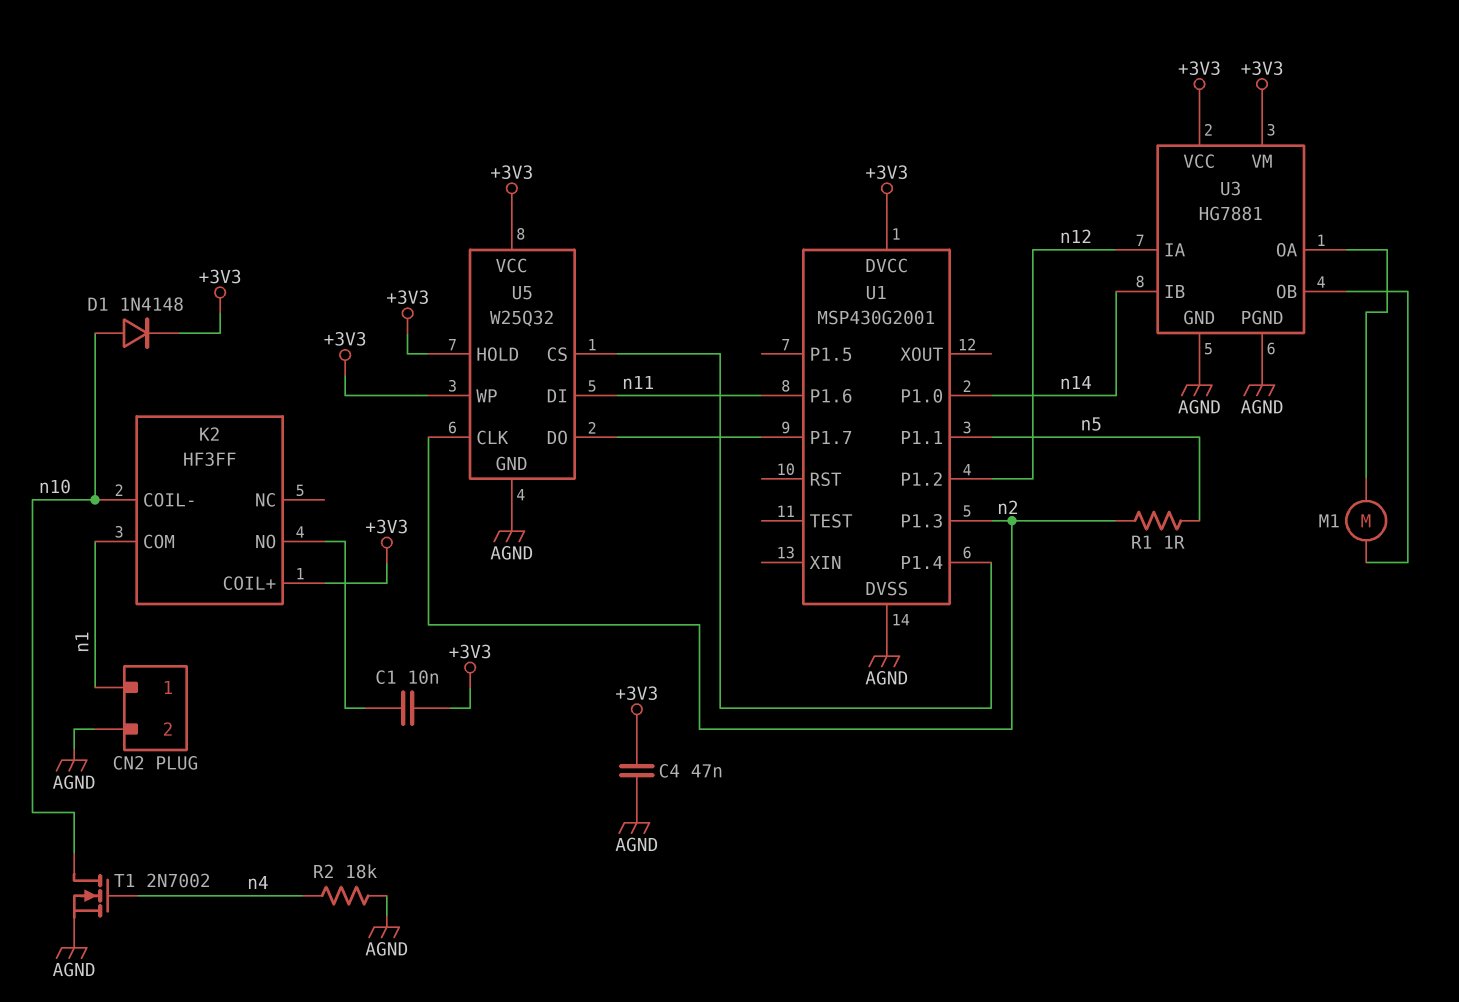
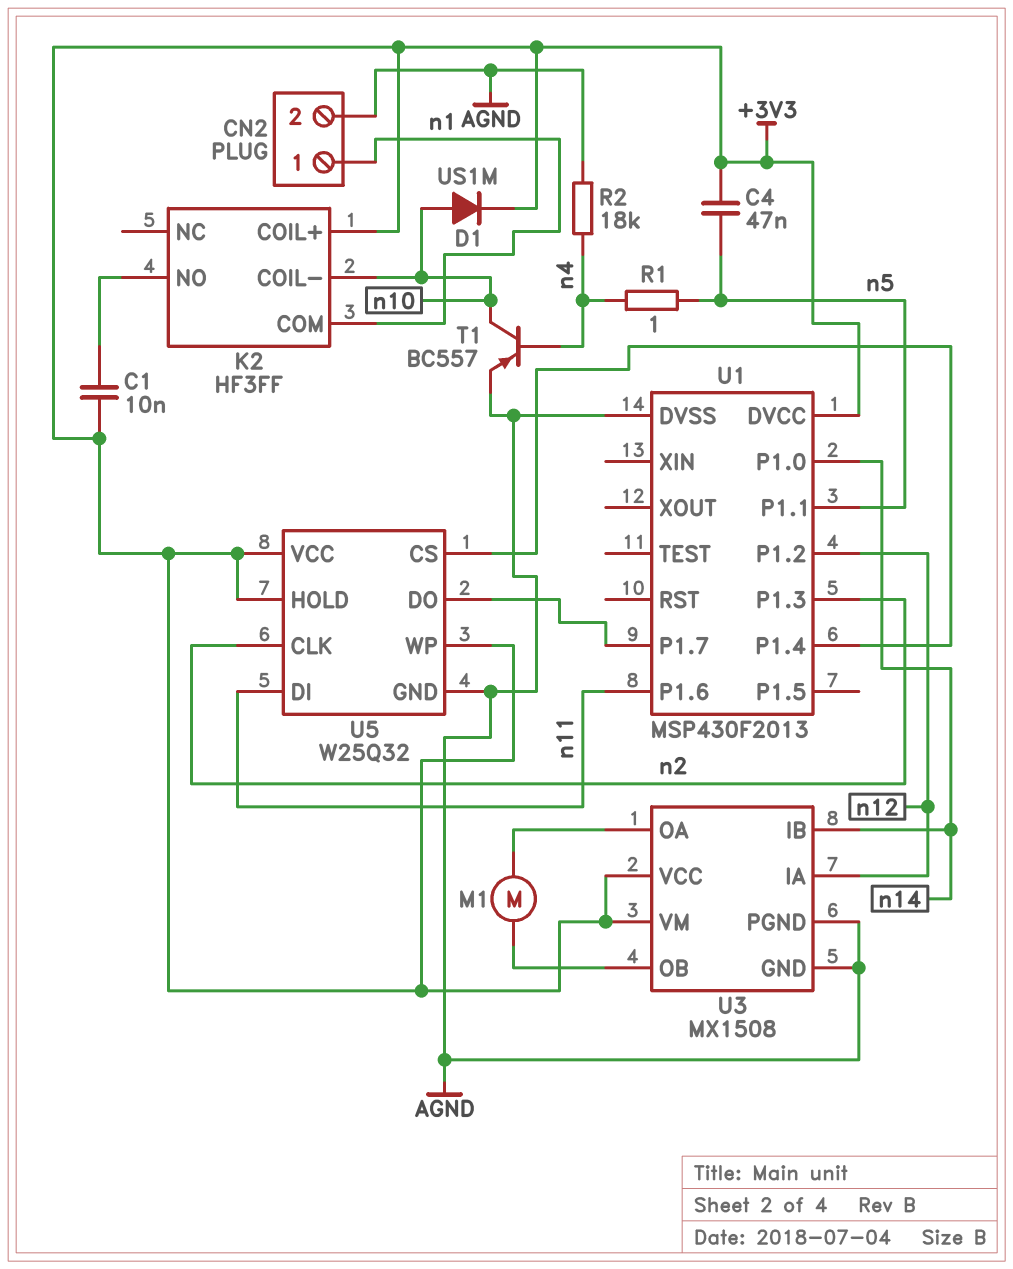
C4: 47nF (+3V3, AGND) -> 47nF (+3V3, n5)
D1: diode 1N4148 (A n10, K +3V3) -> diode US1M (A n10, K +3V3)
R1: 1 (n2, n5) -> 1 (n4, n5)
T1: NMOS 2N7002 (G n4, D n10, S AGND) -> PNP BC557 (B n4, C n10, E AGND)
U1: MSP430G2001 -> MSP430F2013
U3: HG7881 -> MX1508

